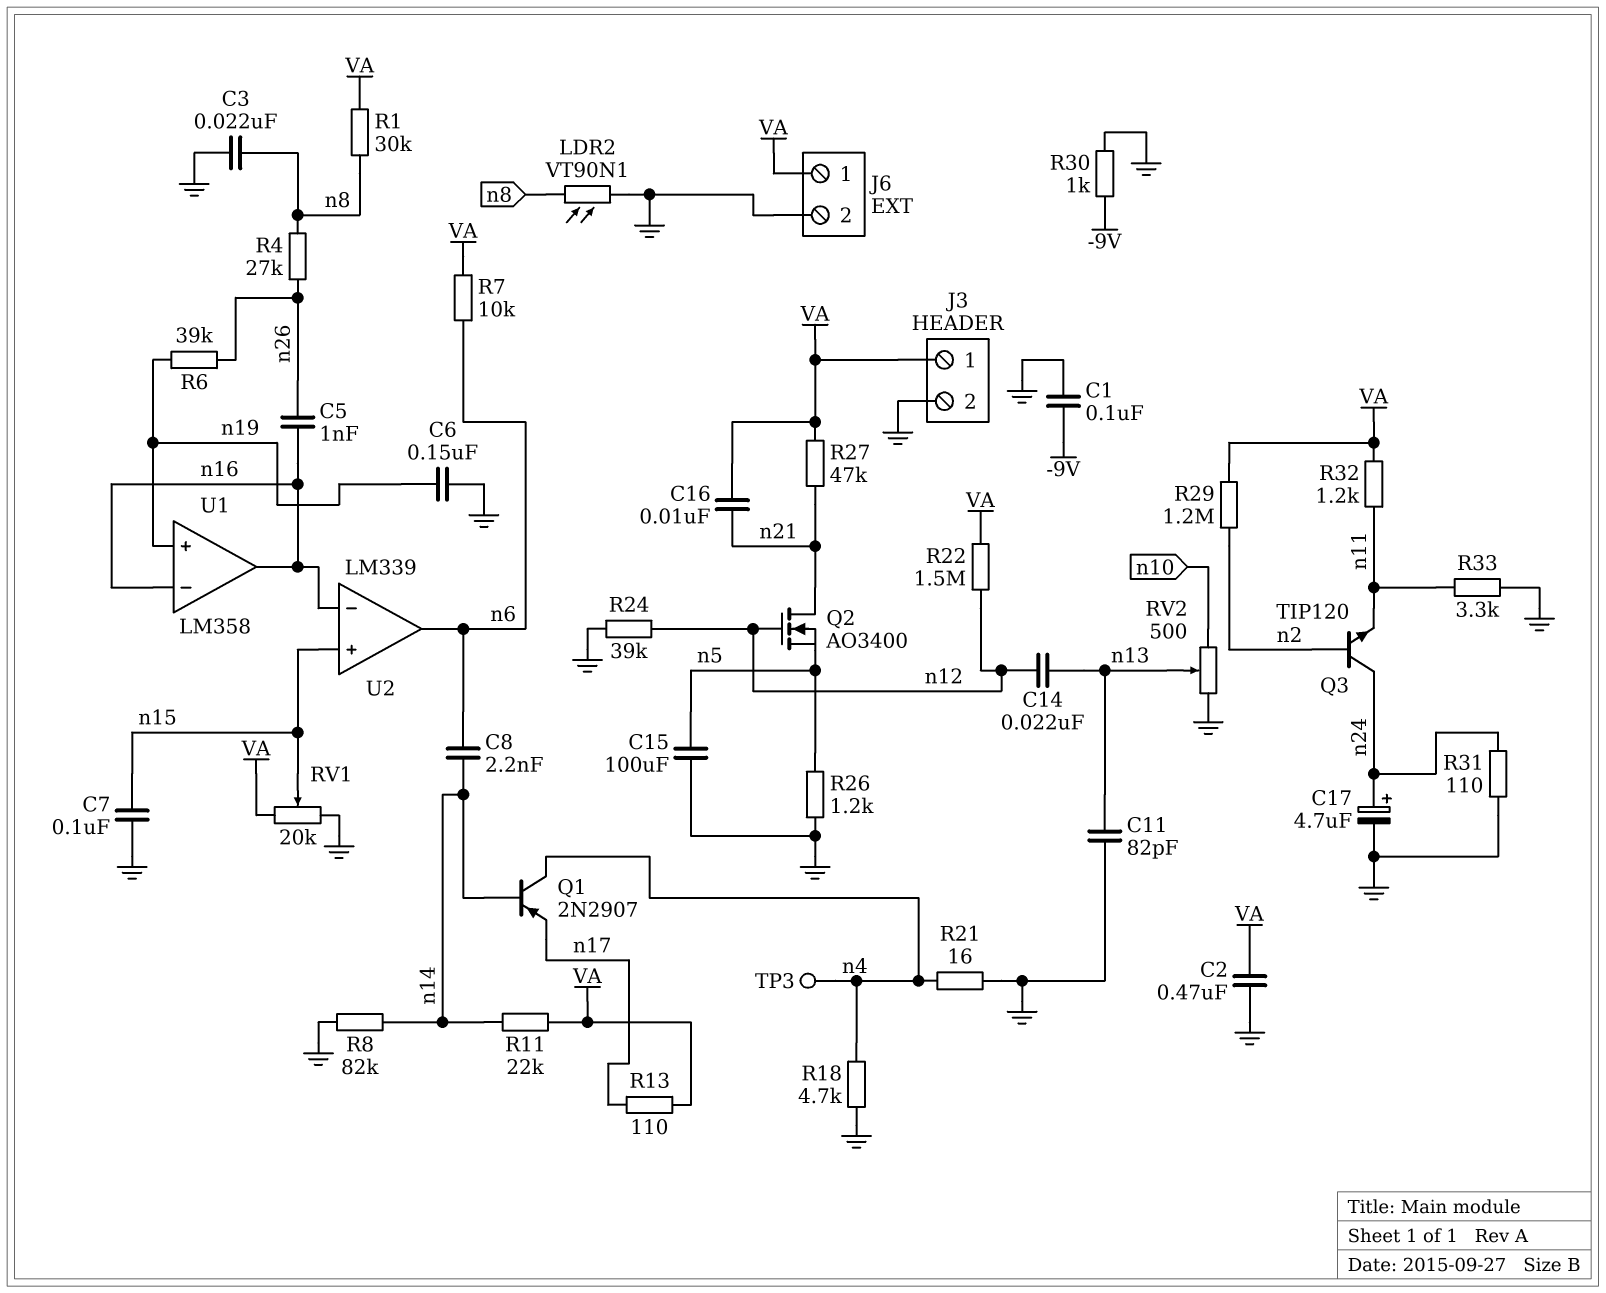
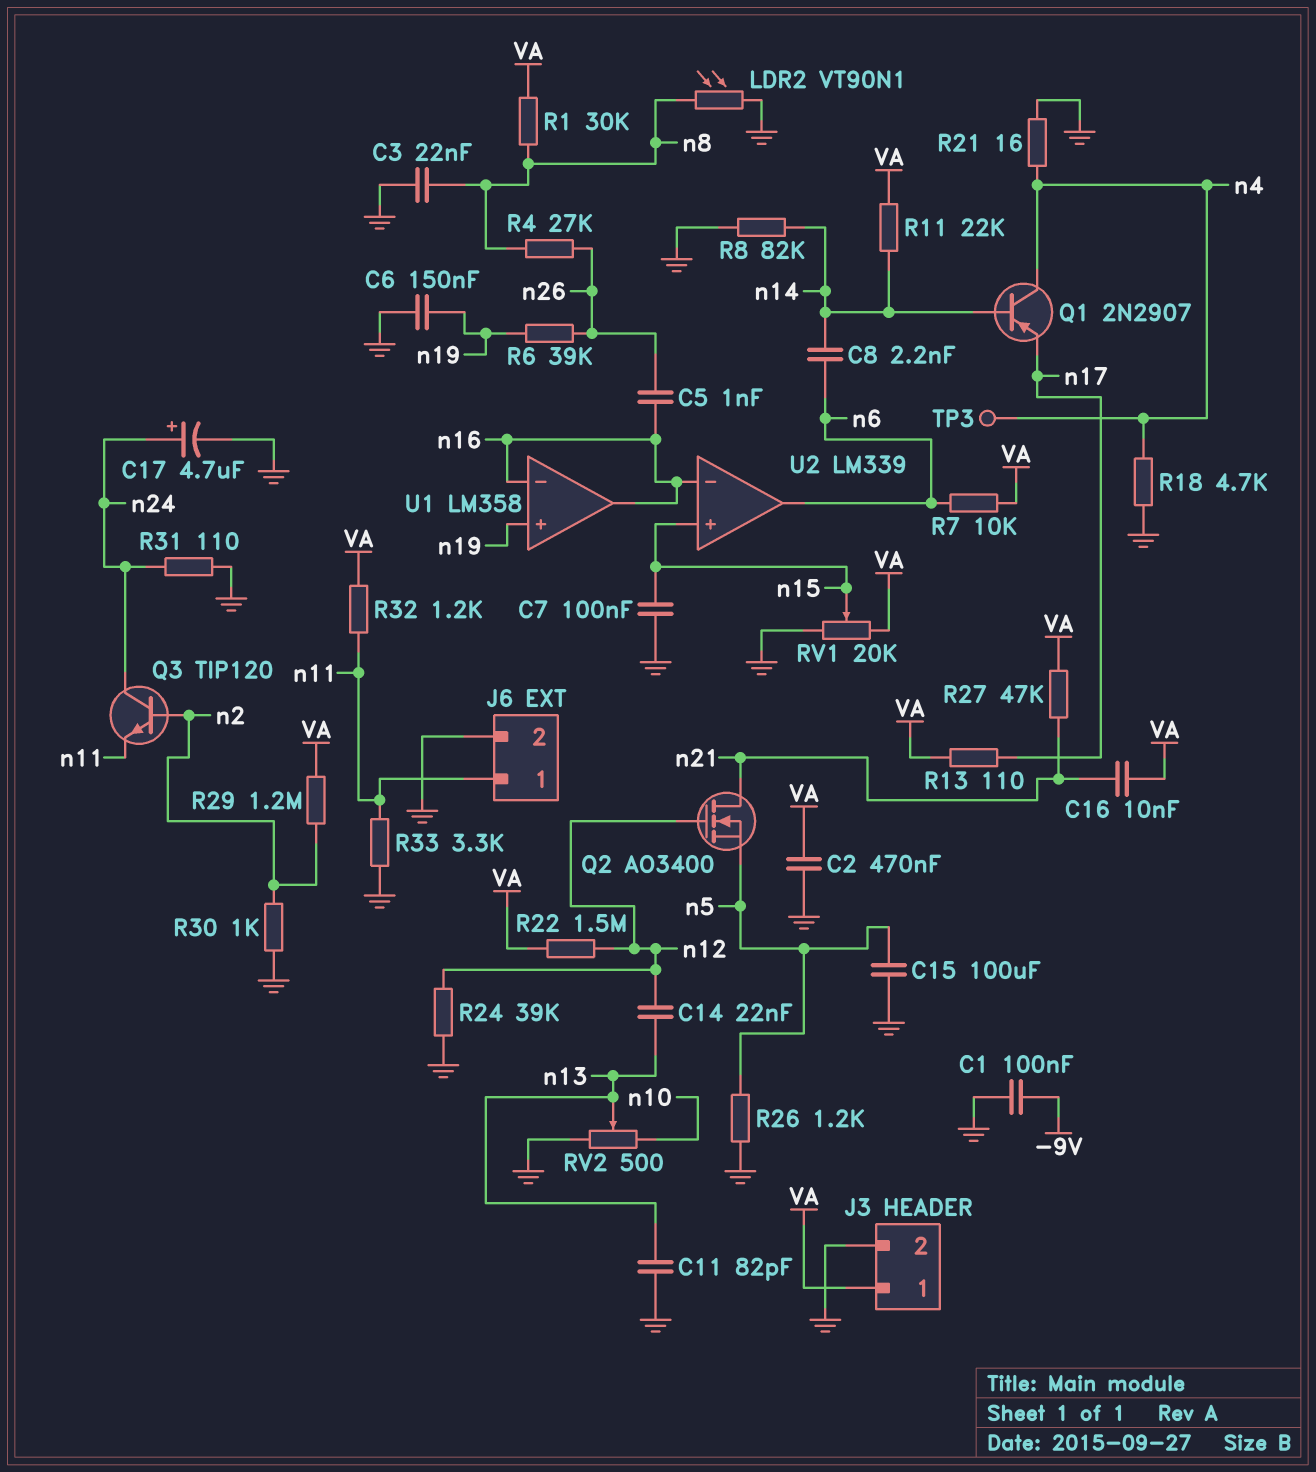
J6 pin 1: VA -> n11
R30: 1k (-9V, GND) -> 1k (GND, n2)

